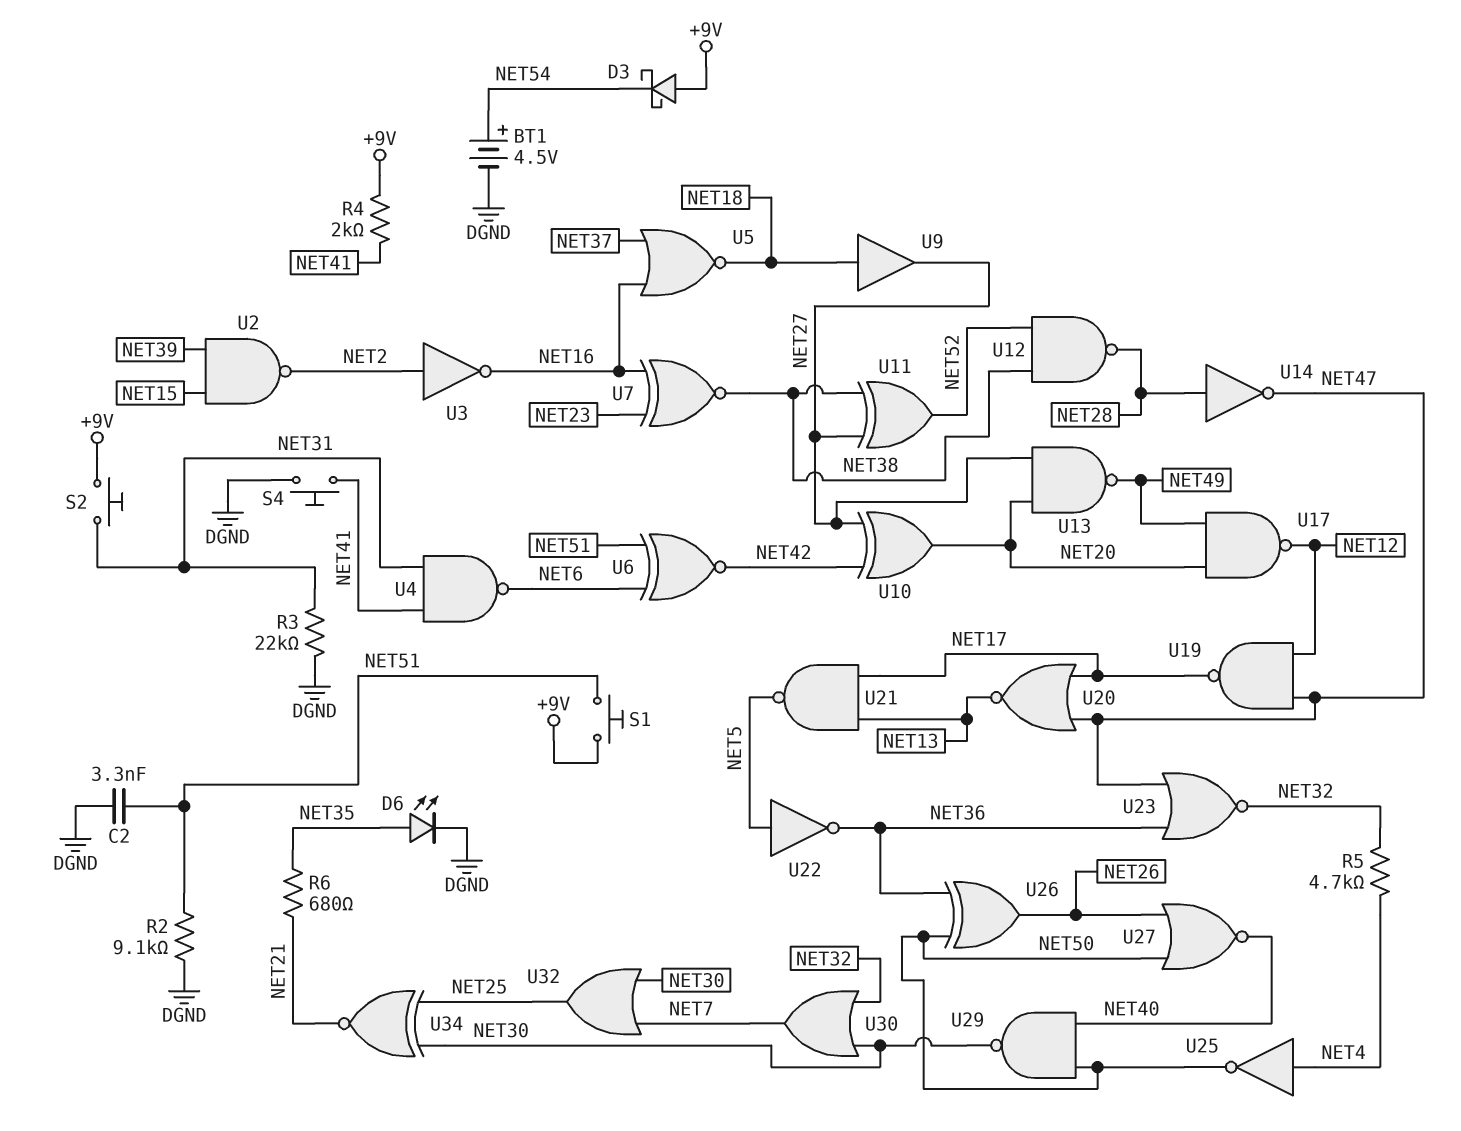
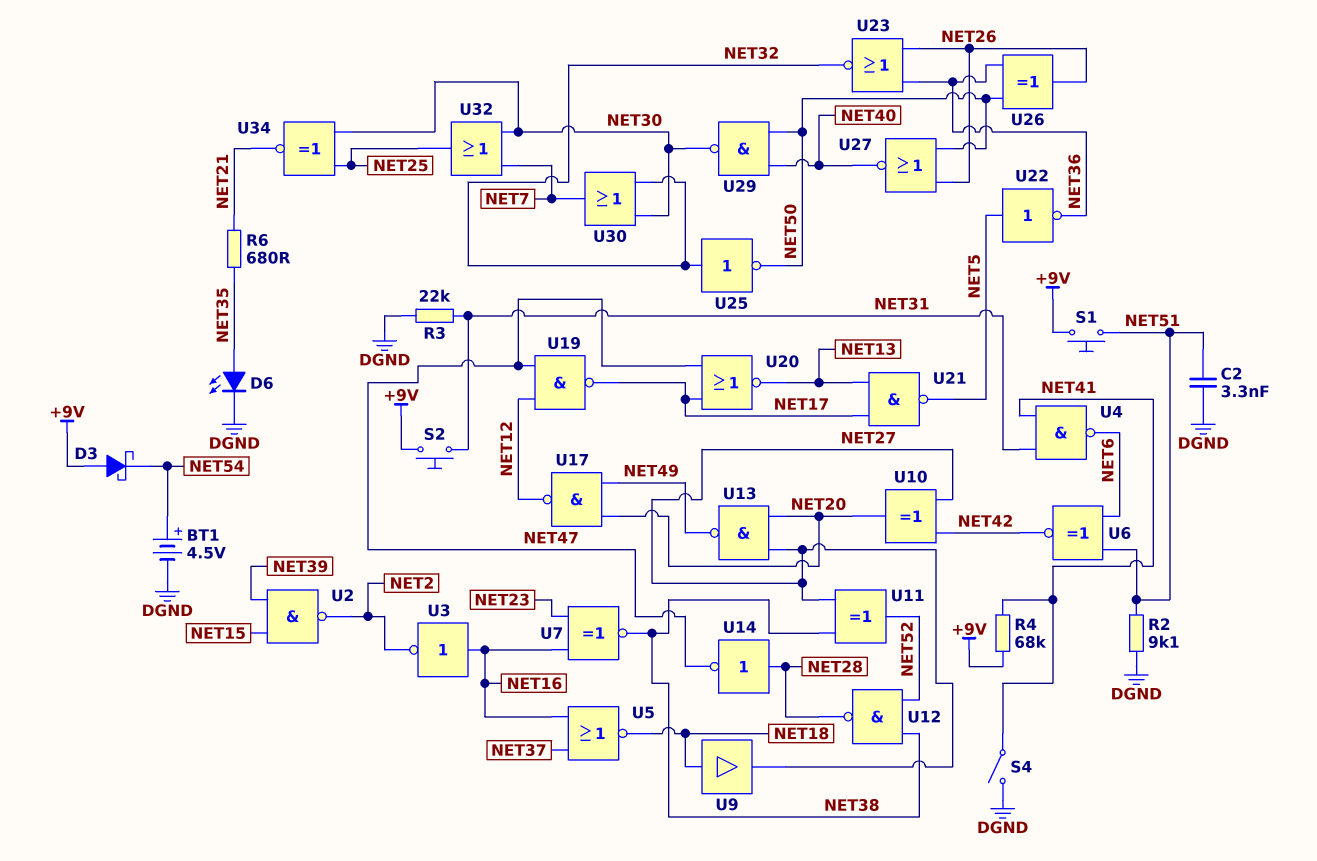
R4: 2k (+9V, NET41) -> 68k (+9V, NET41)
R5: 4.7k (NET4, NET32) -> none
S4: button (DGND, NET41) -> switch (DGND, NET41)
U3: NOT (in NET2, out NET16) -> NOT (in NET16, out NET2)
U23: NOR (in NET36, in NET47, out NET32) -> NOR (in NET26, in NET36, out NET32)
U25: NOT (in NET4, out NET50) -> NOT (in NET32, out NET50)

